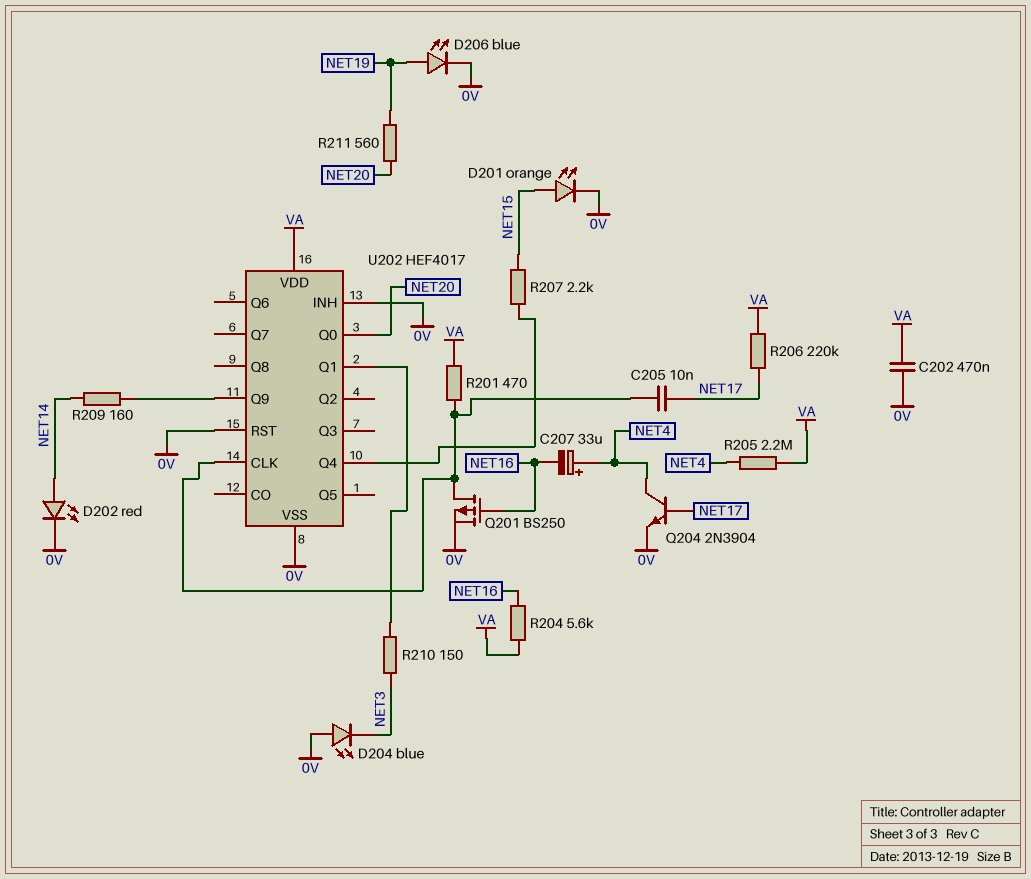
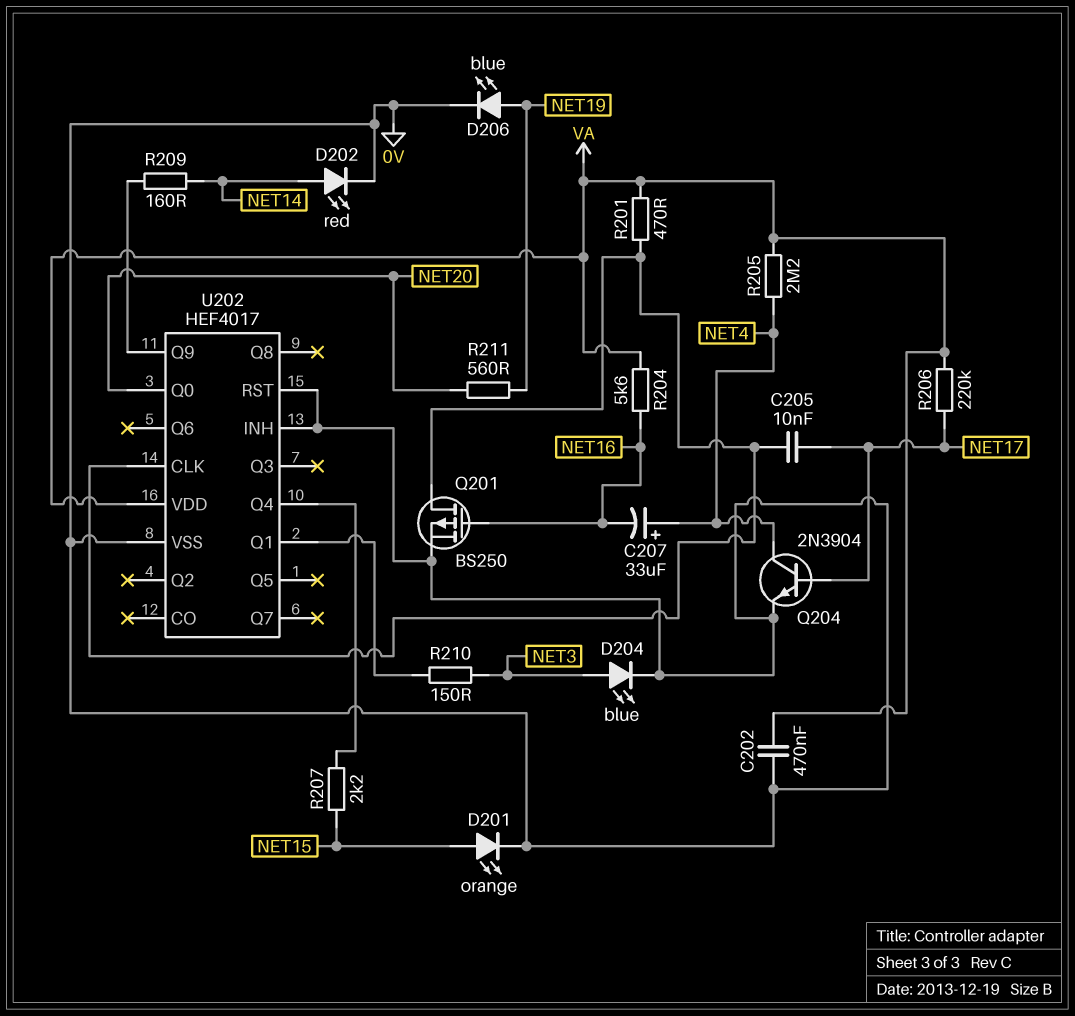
D204: LED blue (A 0V, K NET3) -> LED blue (A NET3, K 0V)

